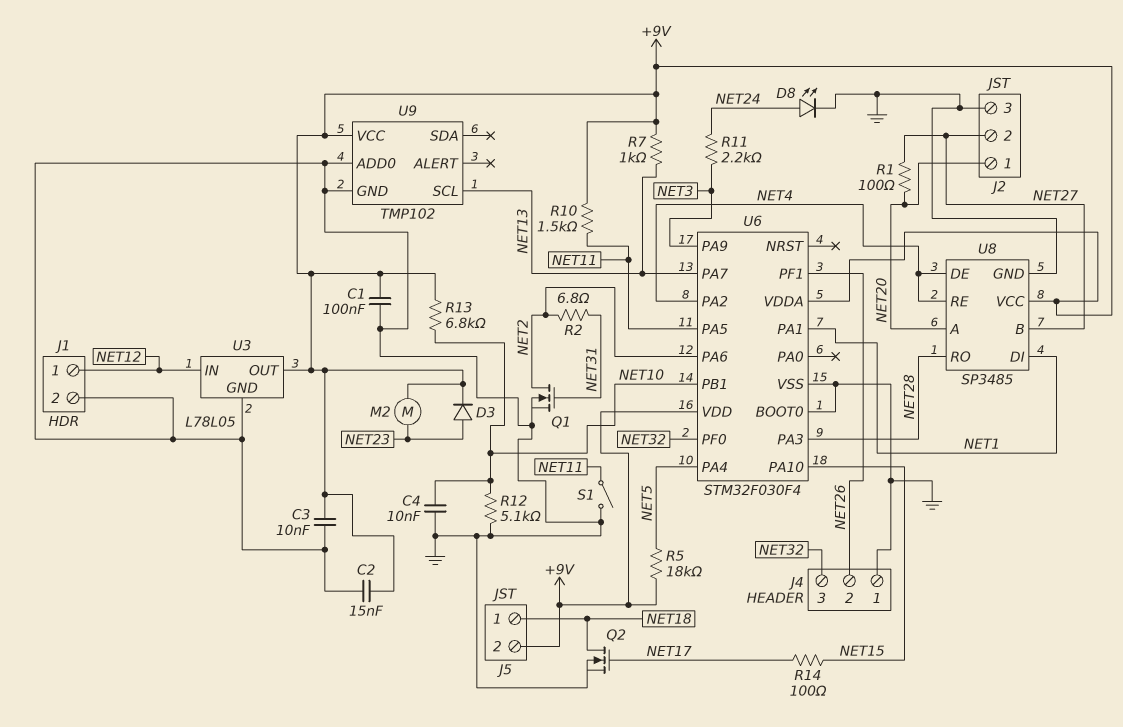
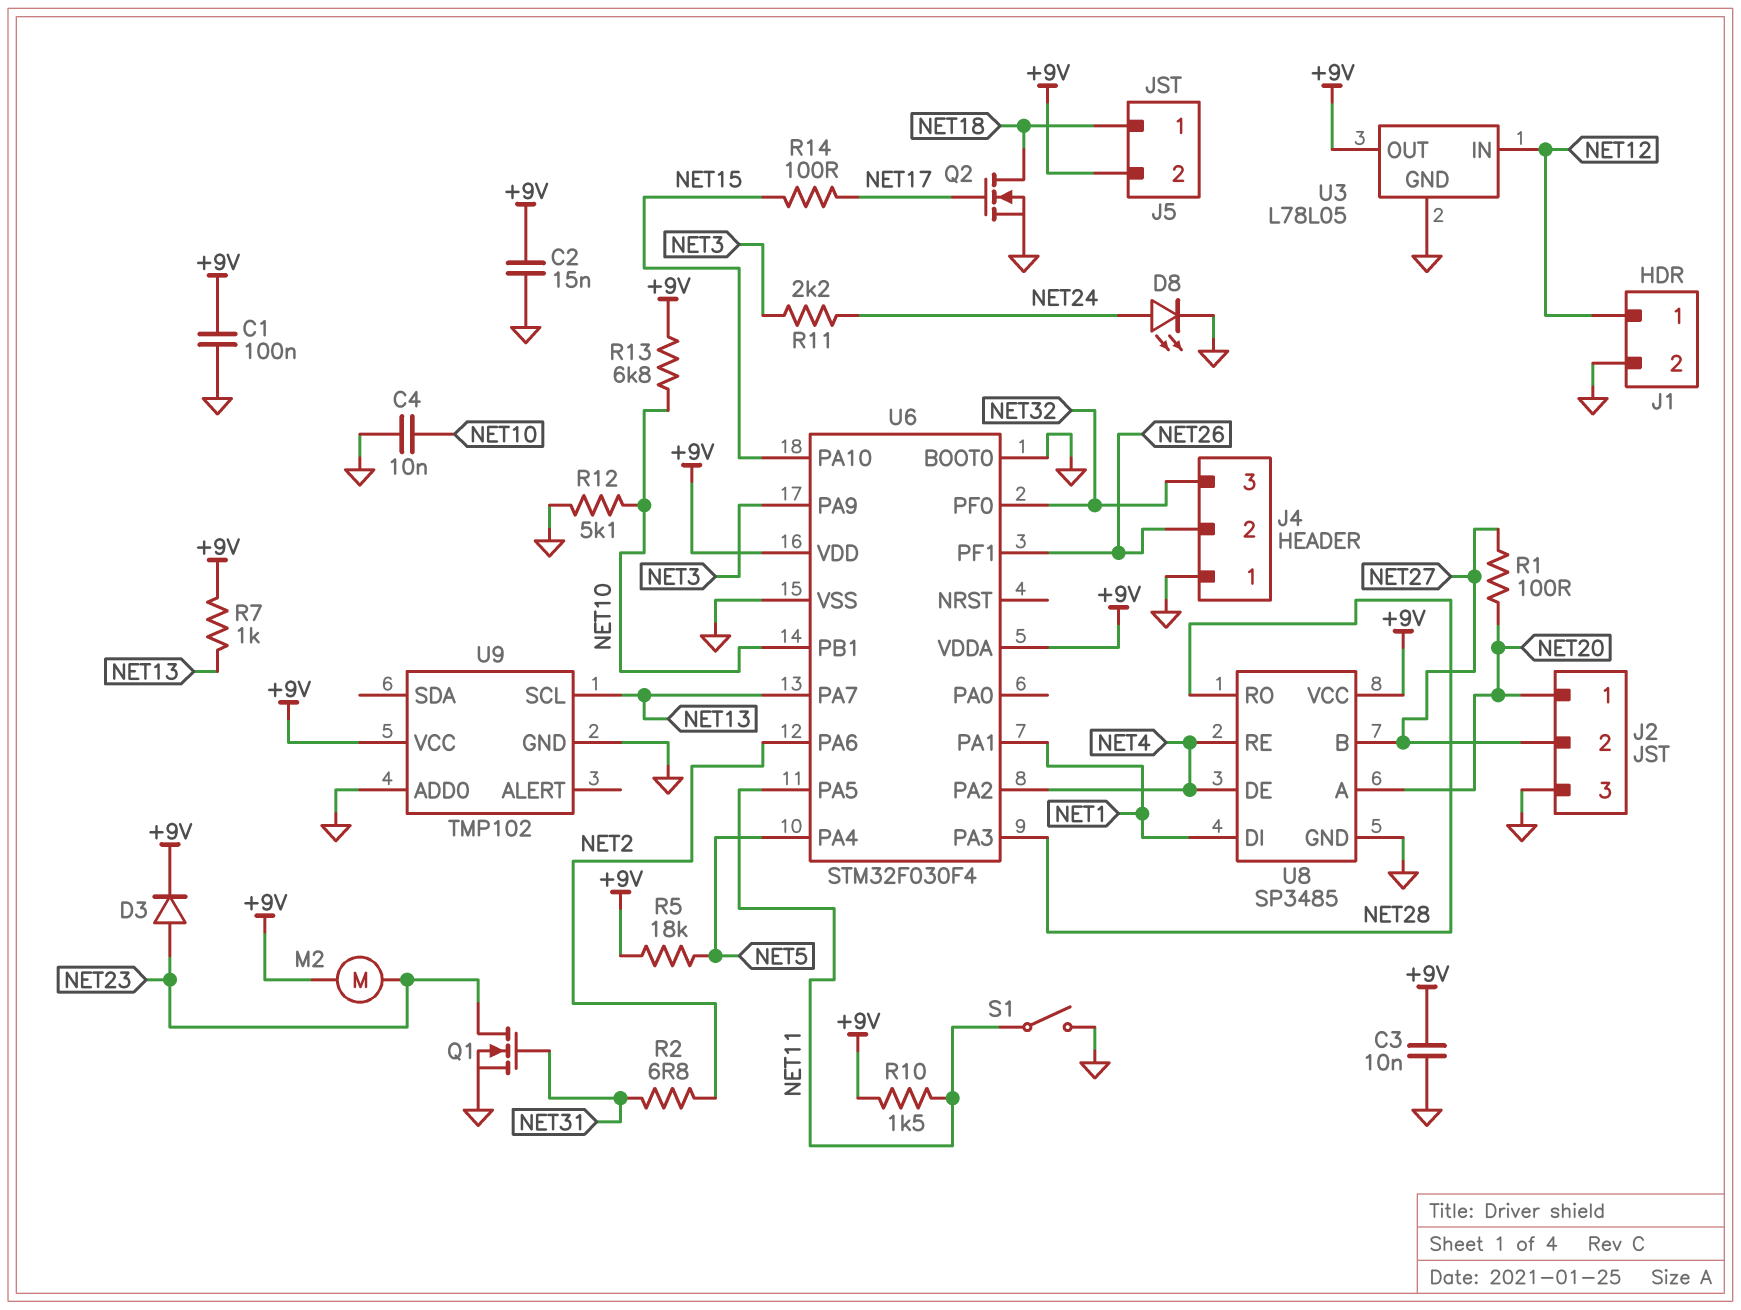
Q1: NMOS (G NET31, D NET2, S GND) -> NMOS (G NET31, D NET23, S GND)

